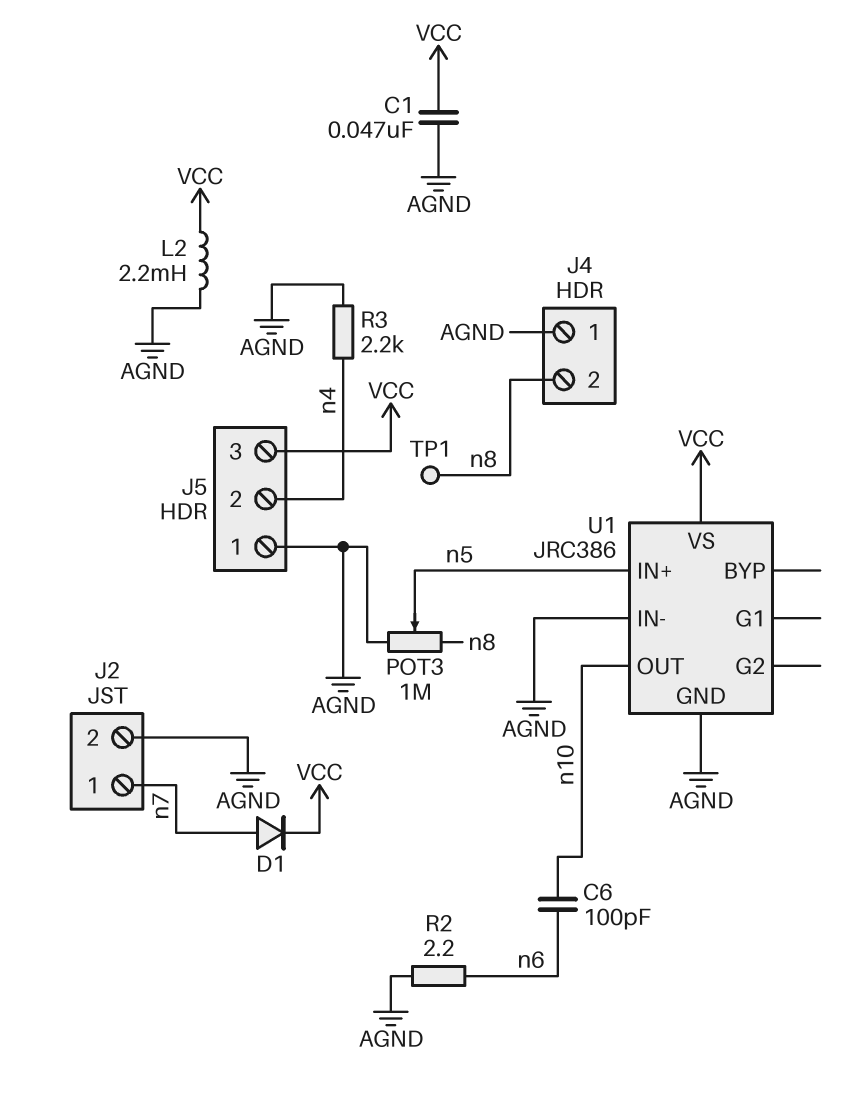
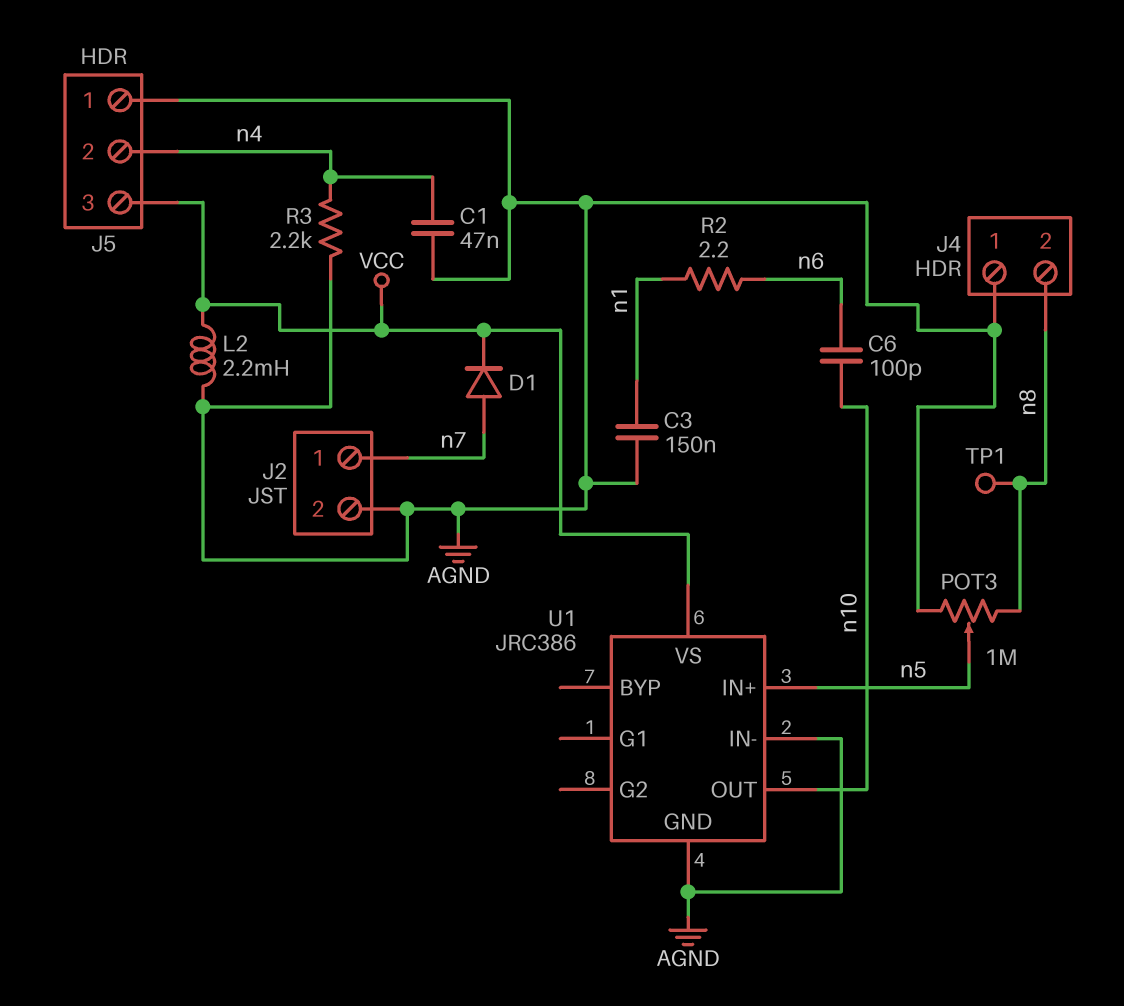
C1: 47nF (AGND, VCC) -> 47nF (AGND, n4)
C3: none -> 150nF (AGND, n1)
R2: 2.2 (AGND, n6) -> 2.2 (n1, n6)

